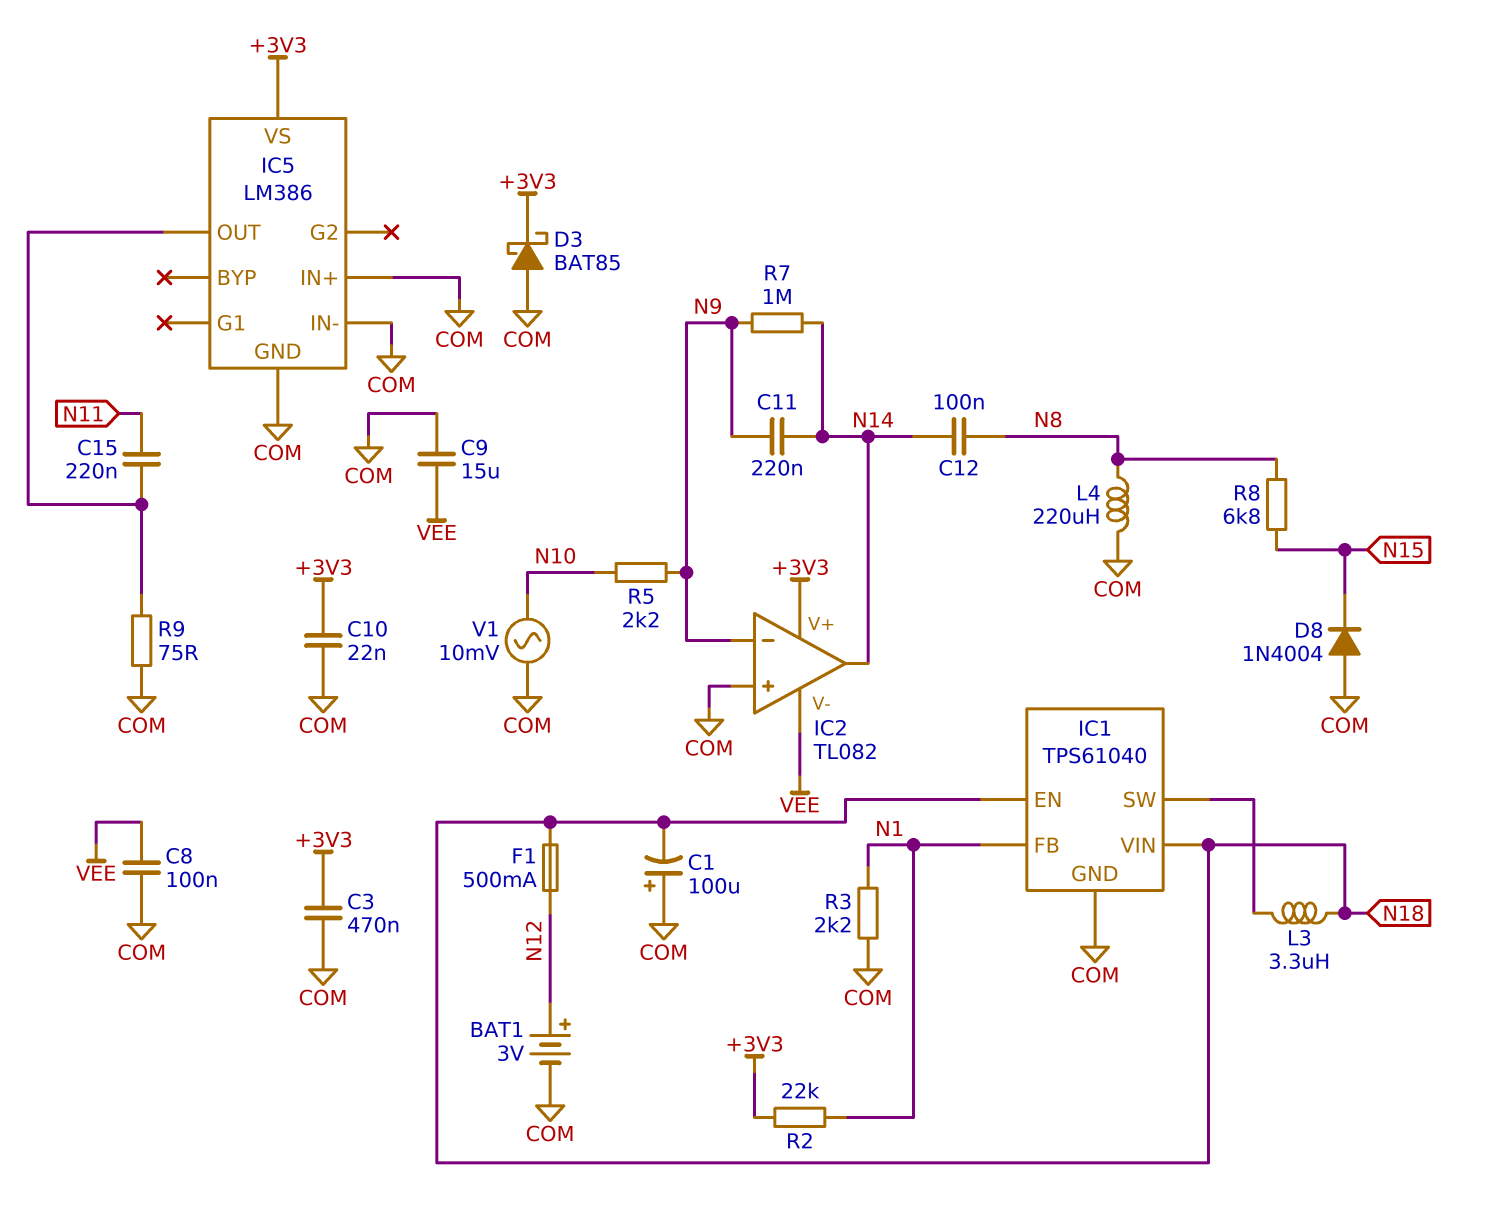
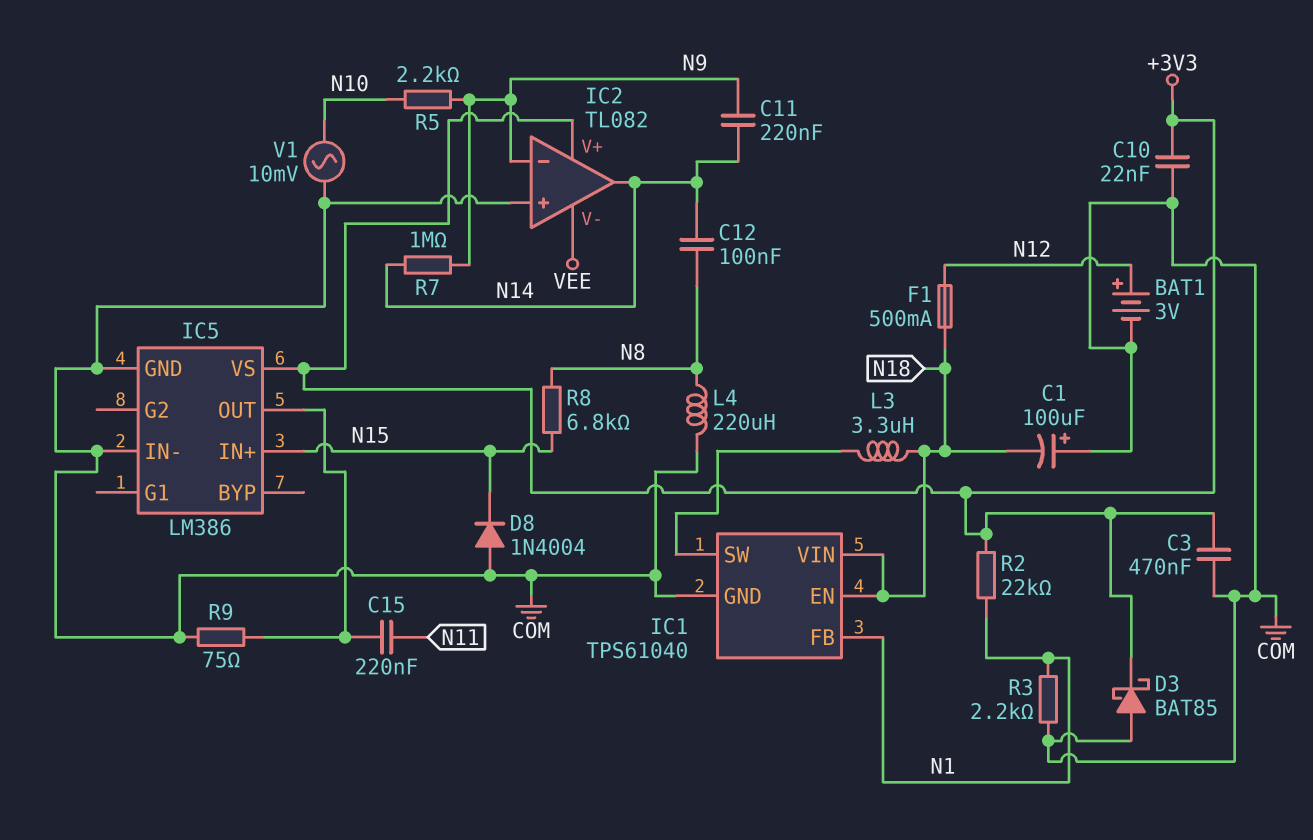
C8: 100nF (COM, VEE) -> none
C9: 15uF (COM, VEE) -> none
IC5 pin IN+: COM -> N15

